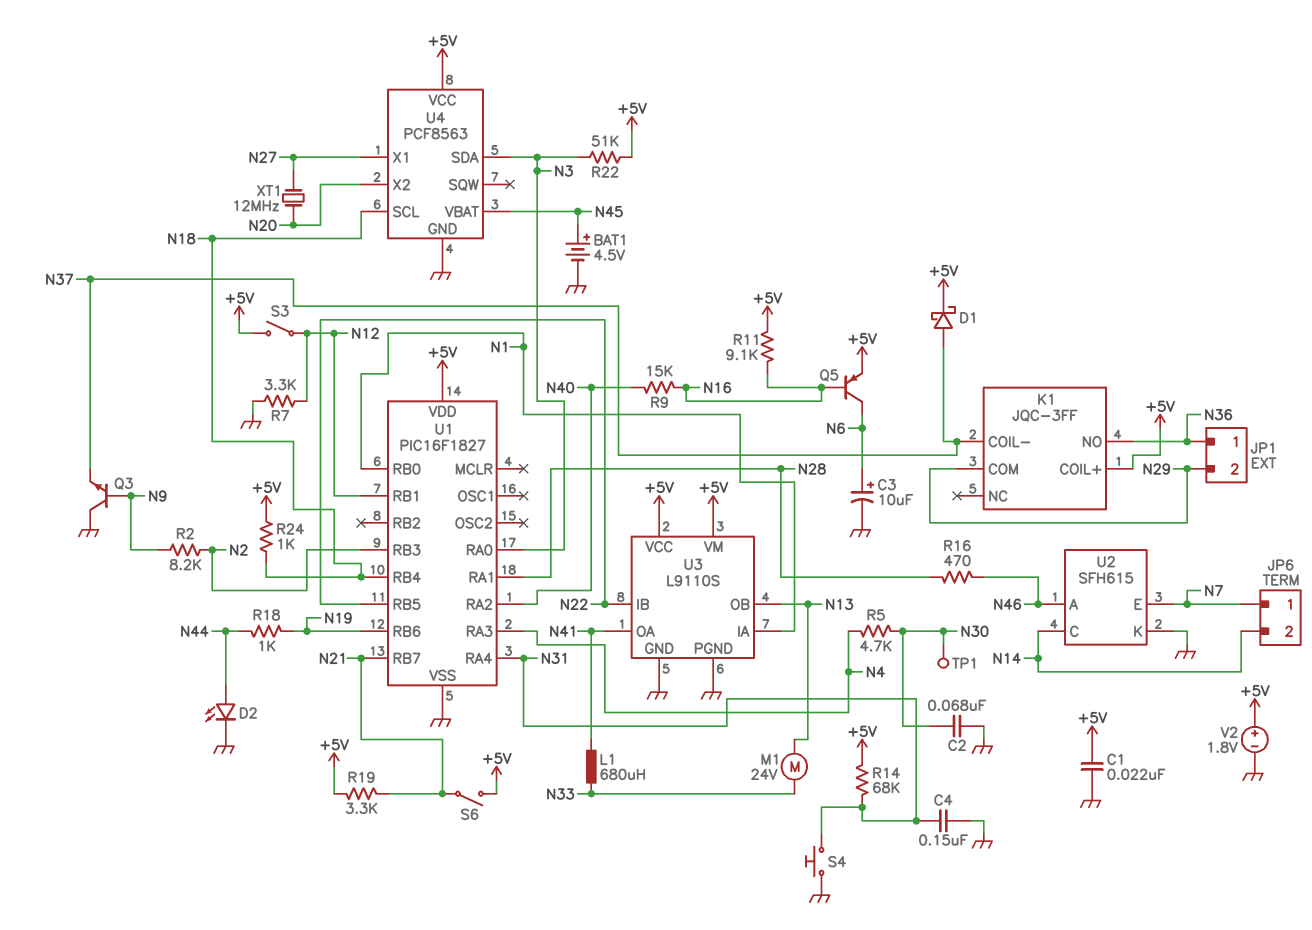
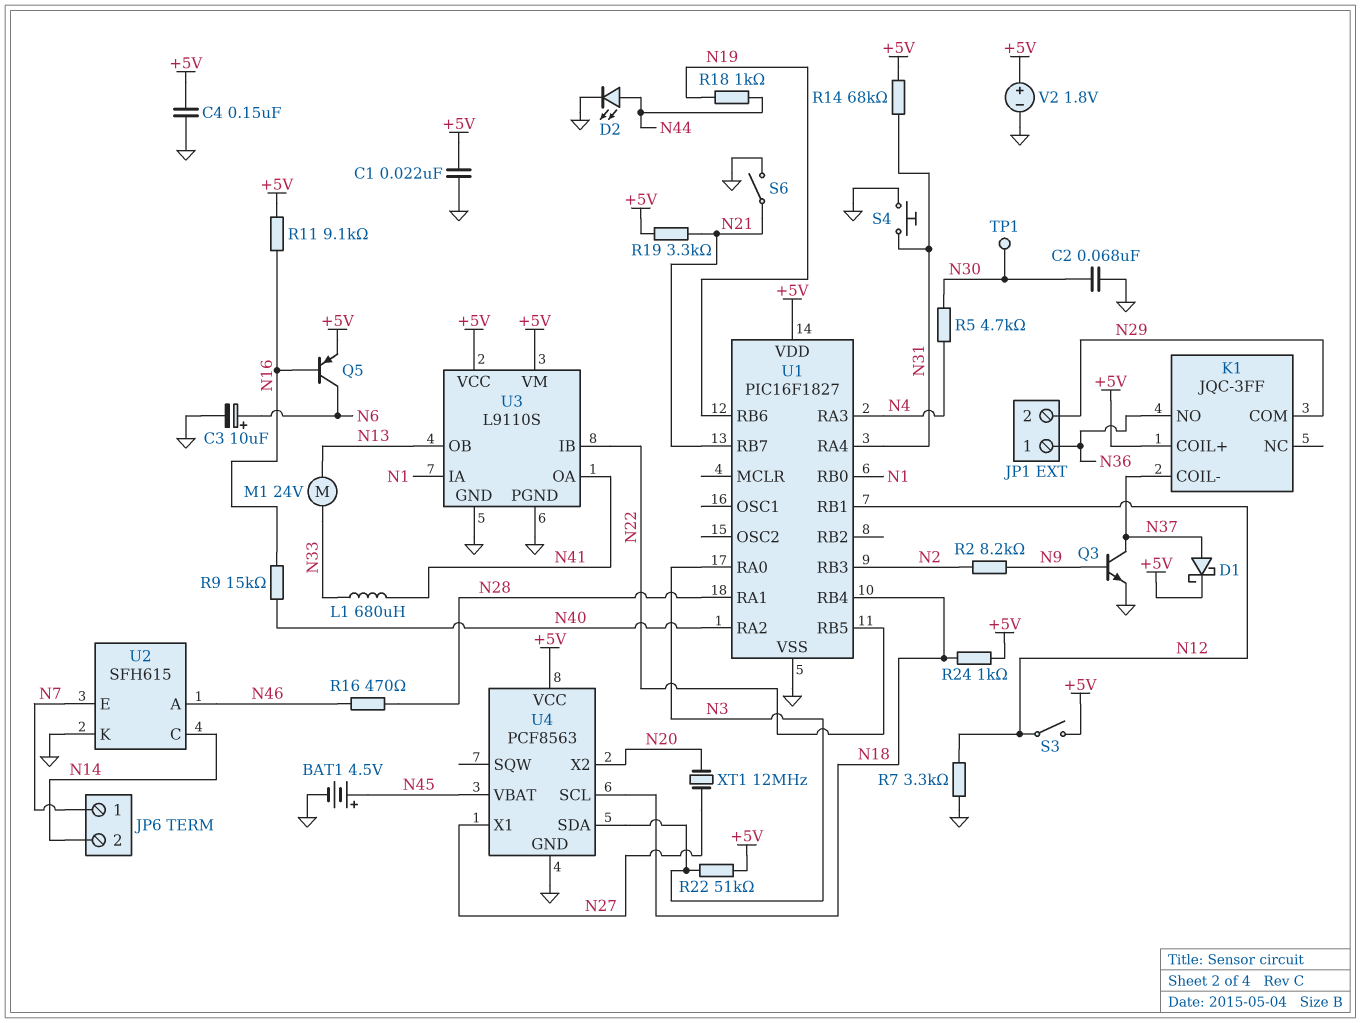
C4: 150nF (GND, N31) -> 150nF (+5V, GND)
Q3: NPN (B N9, C GND, E N37) -> NPN (B N9, C N37, E GND)
S6: switch (+5V, N21) -> switch (GND, N21)

